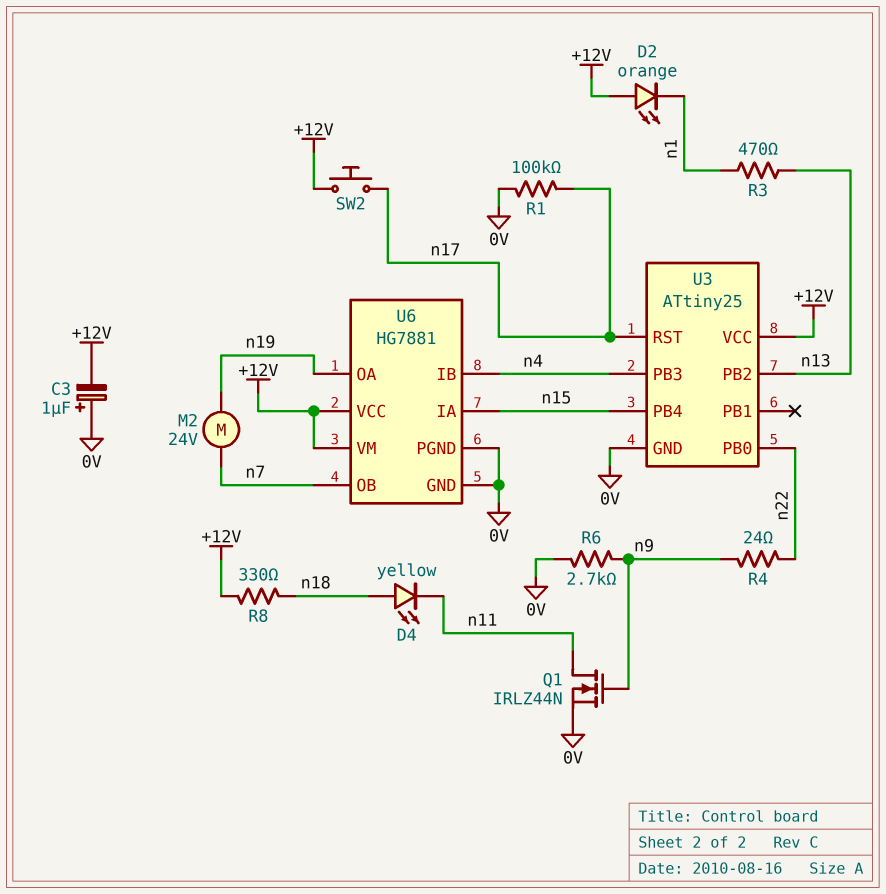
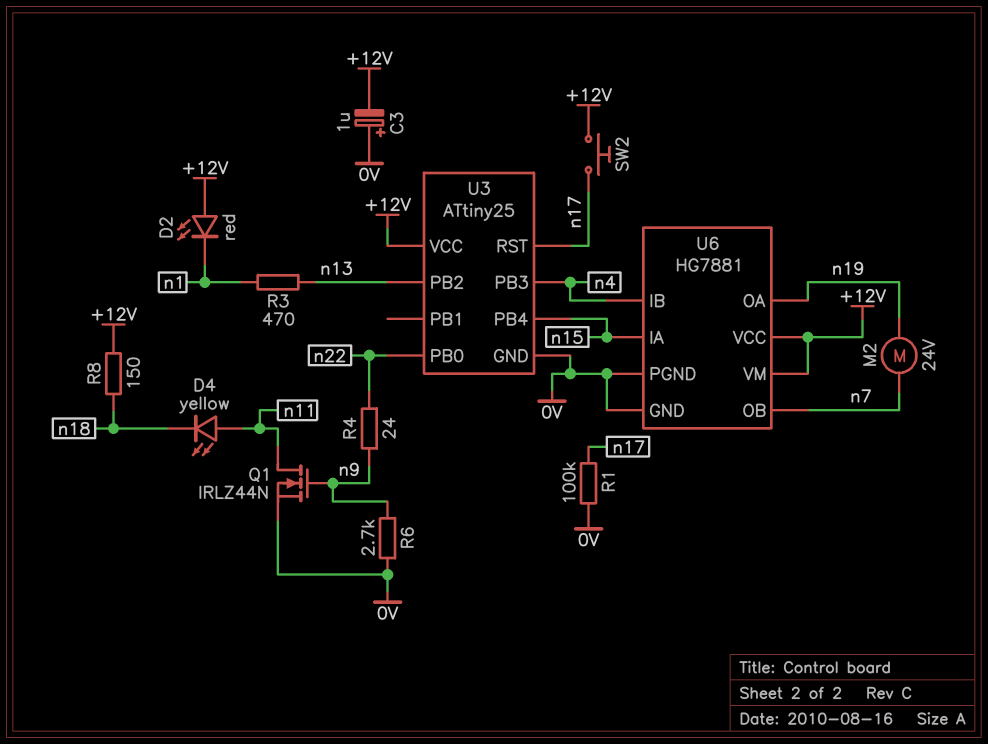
D2: LED orange (A +12V, K n1) -> LED red (A +12V, K n1)
D4: LED yellow (A n18, K n11) -> LED yellow (A n11, K n18)
R8: 330 (+12V, n18) -> 150 (+12V, n18)

